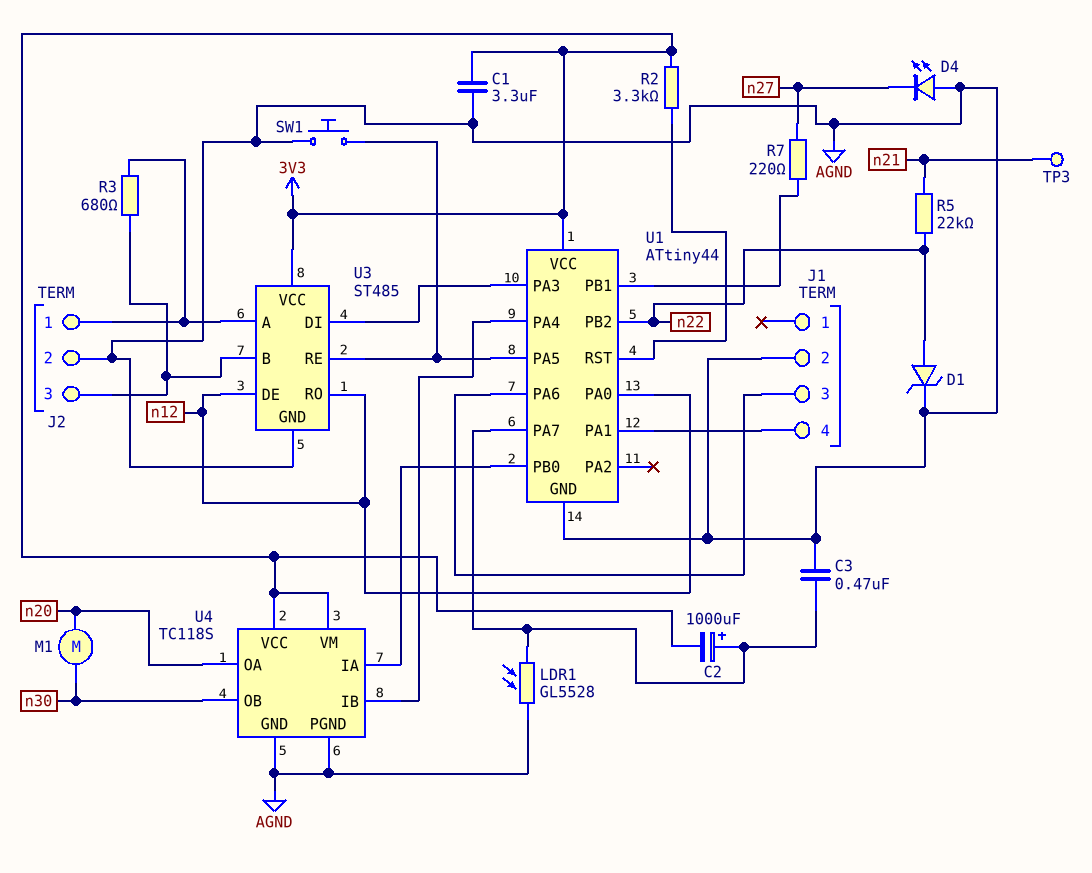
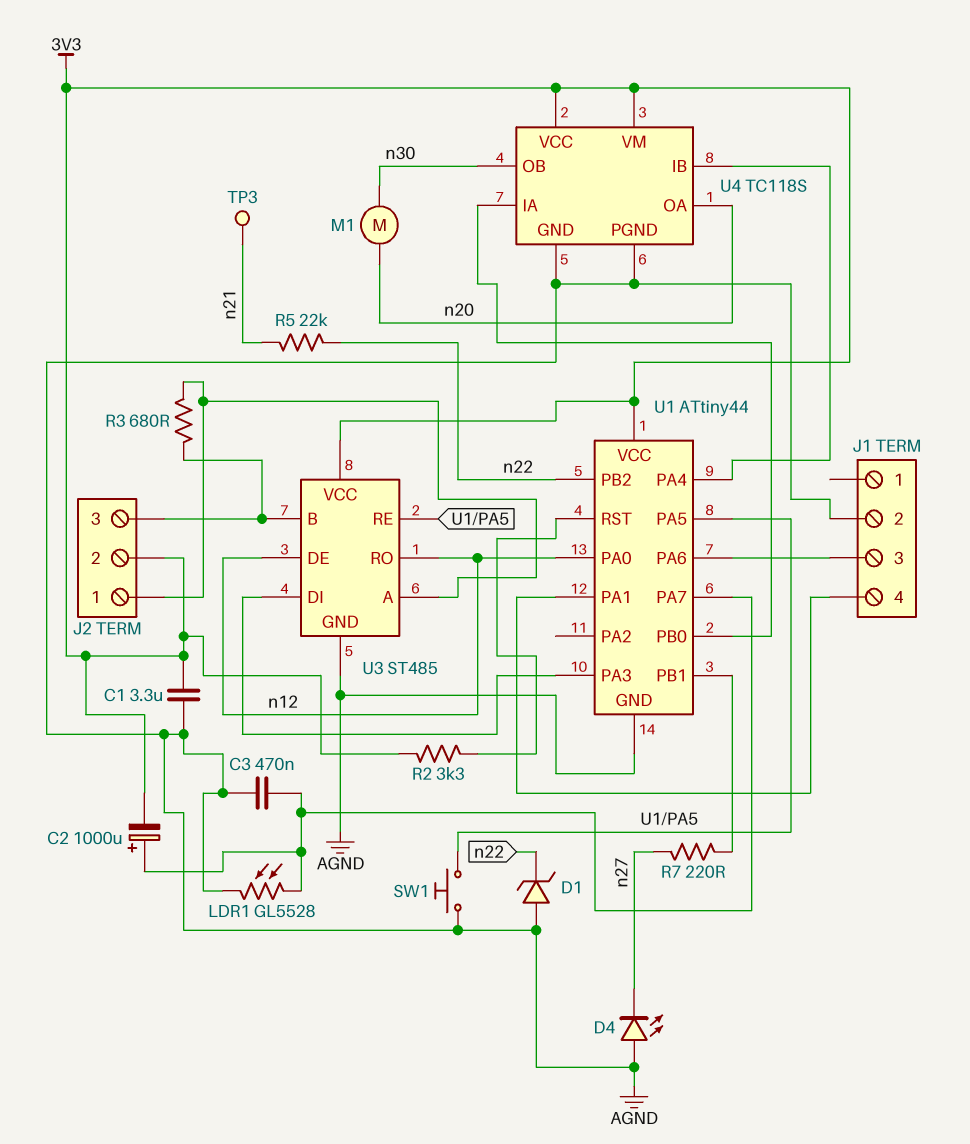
D1: zener (A n22, K AGND) -> zener (A AGND, K n22)
J2 pin 2: AGND -> 3V3

